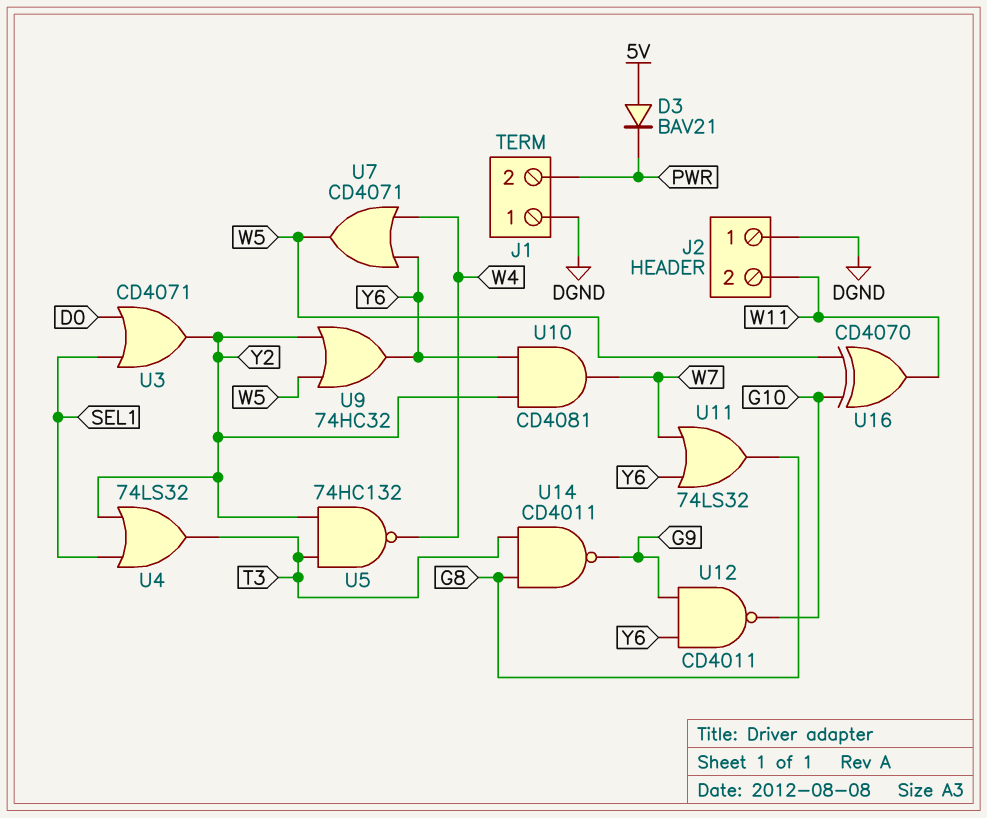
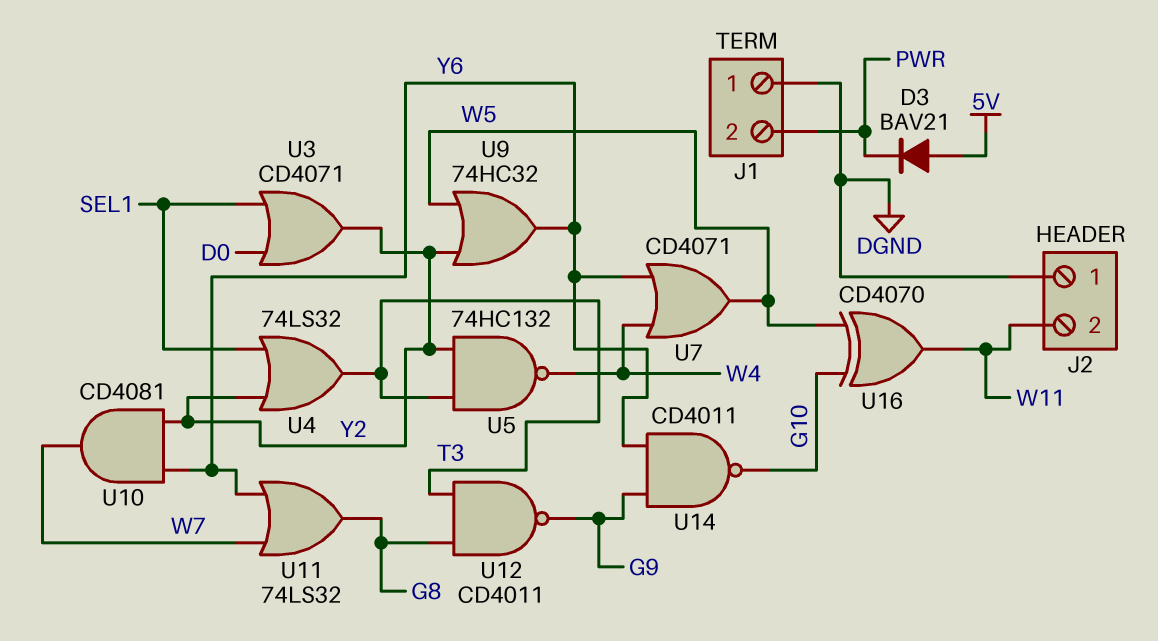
U12: NAND CD4011 (in G9, in Y6, out G10) -> NAND CD4011 (in G8, in T3, out G9)
U14: NAND CD4011 (in G8, in T3, out G9) -> NAND CD4011 (in G9, in Y6, out G10)

